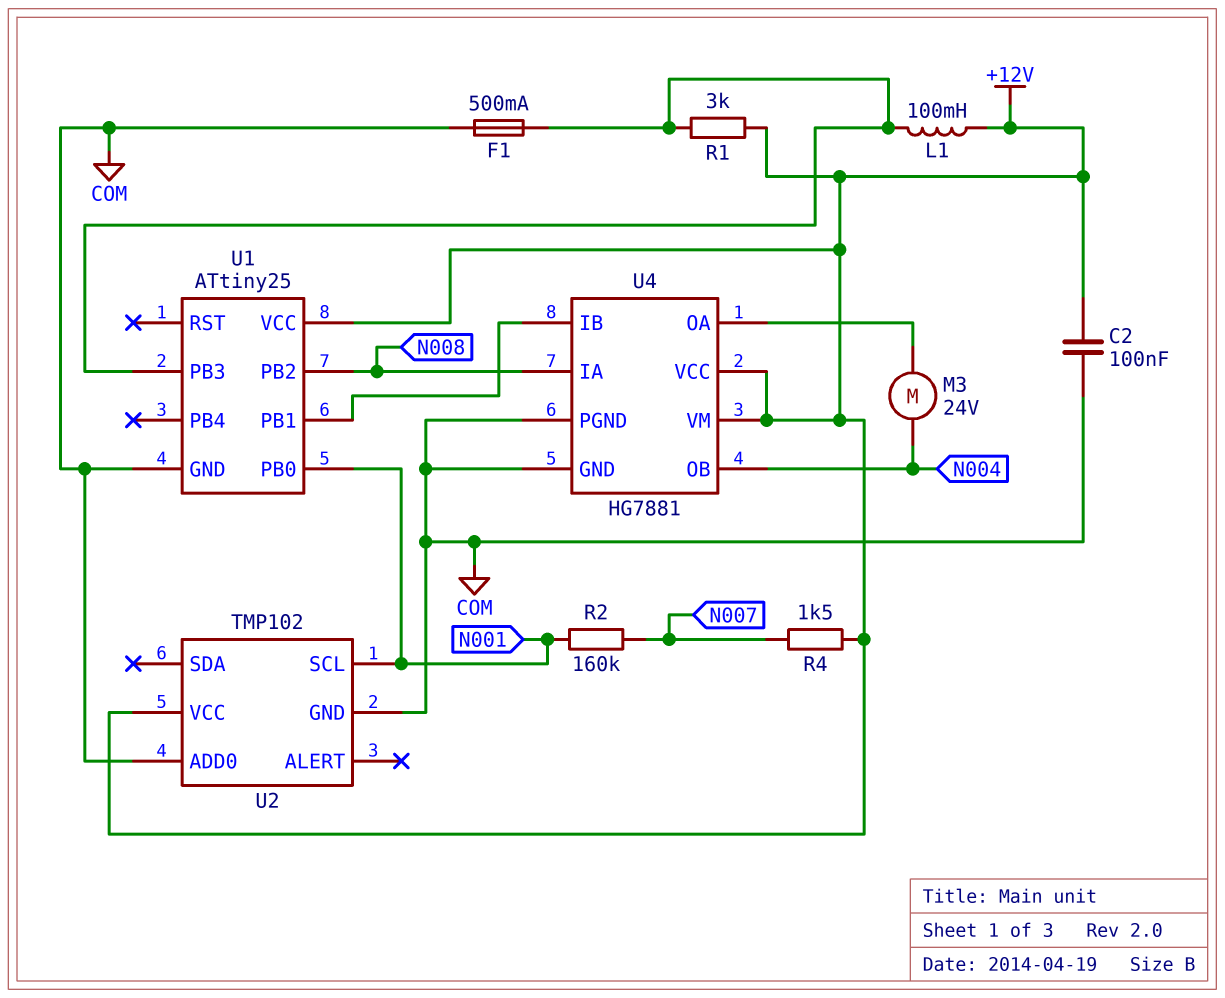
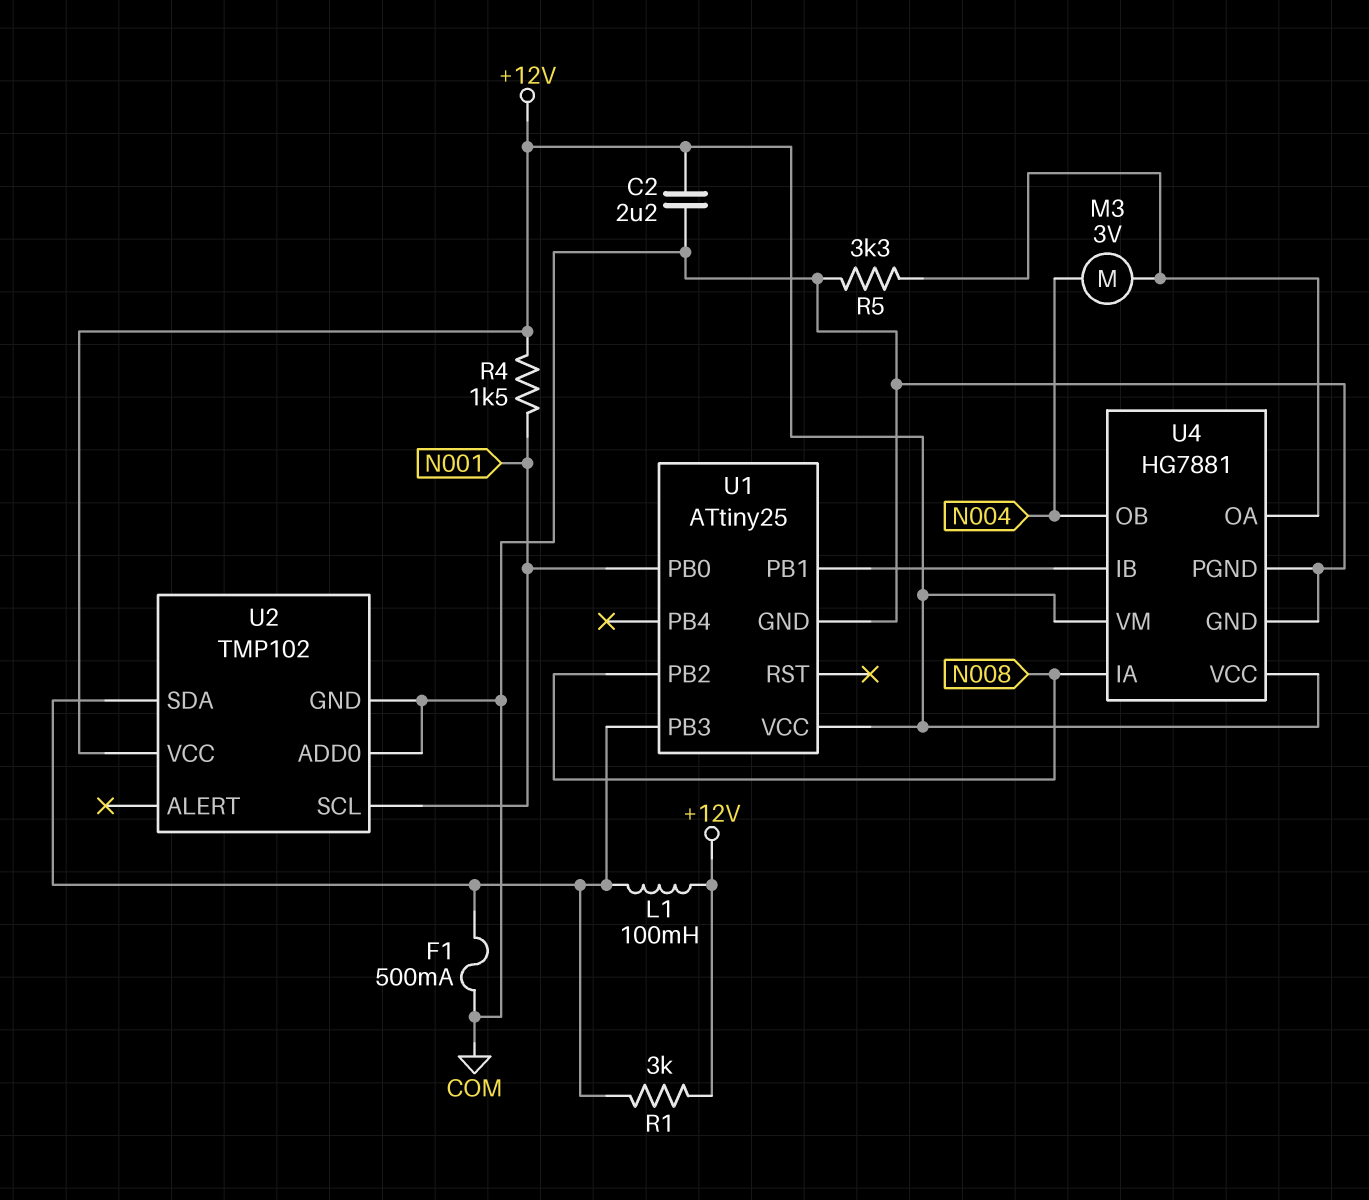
C2: 100nF (+12V, COM) -> 2.2uF (+12V, COM)
M3: motor 24V (N004, U4/OA) -> motor 3V (N004, U4/OA)
R2: 160k (N001, N007) -> none
R4: 1.5k (+12V, N007) -> 1.5k (+12V, N001)
R5: none -> 3.3k (COM, U4/OA)
U2 pin SDA: none -> U1/PB3

